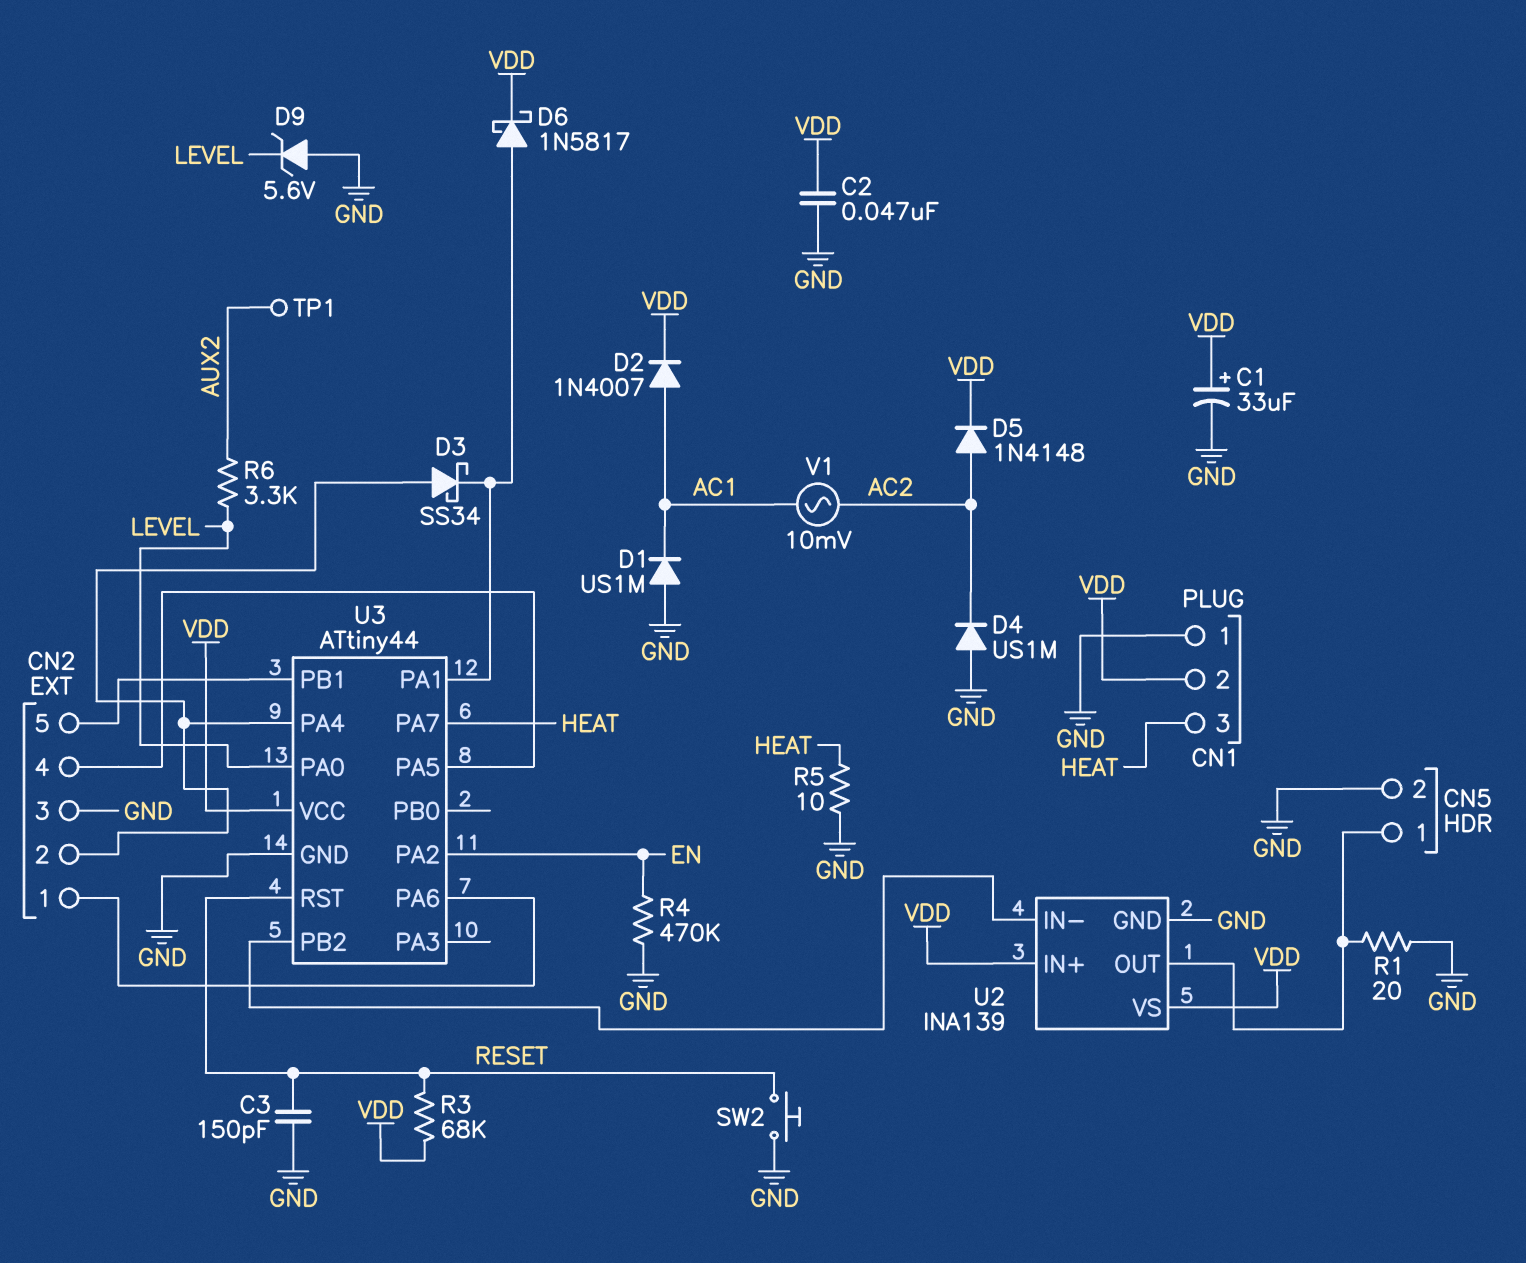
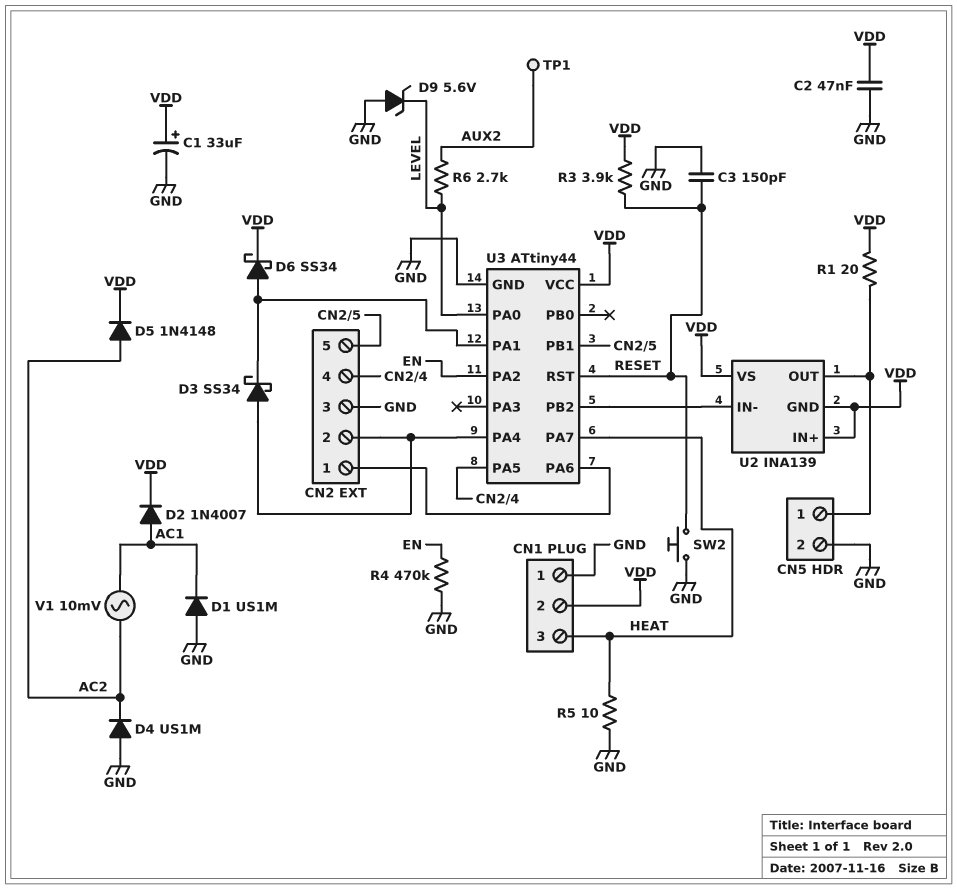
D6: schottky 1N5817 (A U3/PA1, K VDD) -> schottky SS34 (A U3/PA1, K VDD)
R1: 20 (CN5/1, GND) -> 20 (CN5/1, VDD)
R3: 68k (RESET, VDD) -> 3.9k (RESET, VDD)
R6: 3.3k (AUX2, LEVEL) -> 2.7k (AUX2, LEVEL)
U2 pin GND: GND -> VDD

